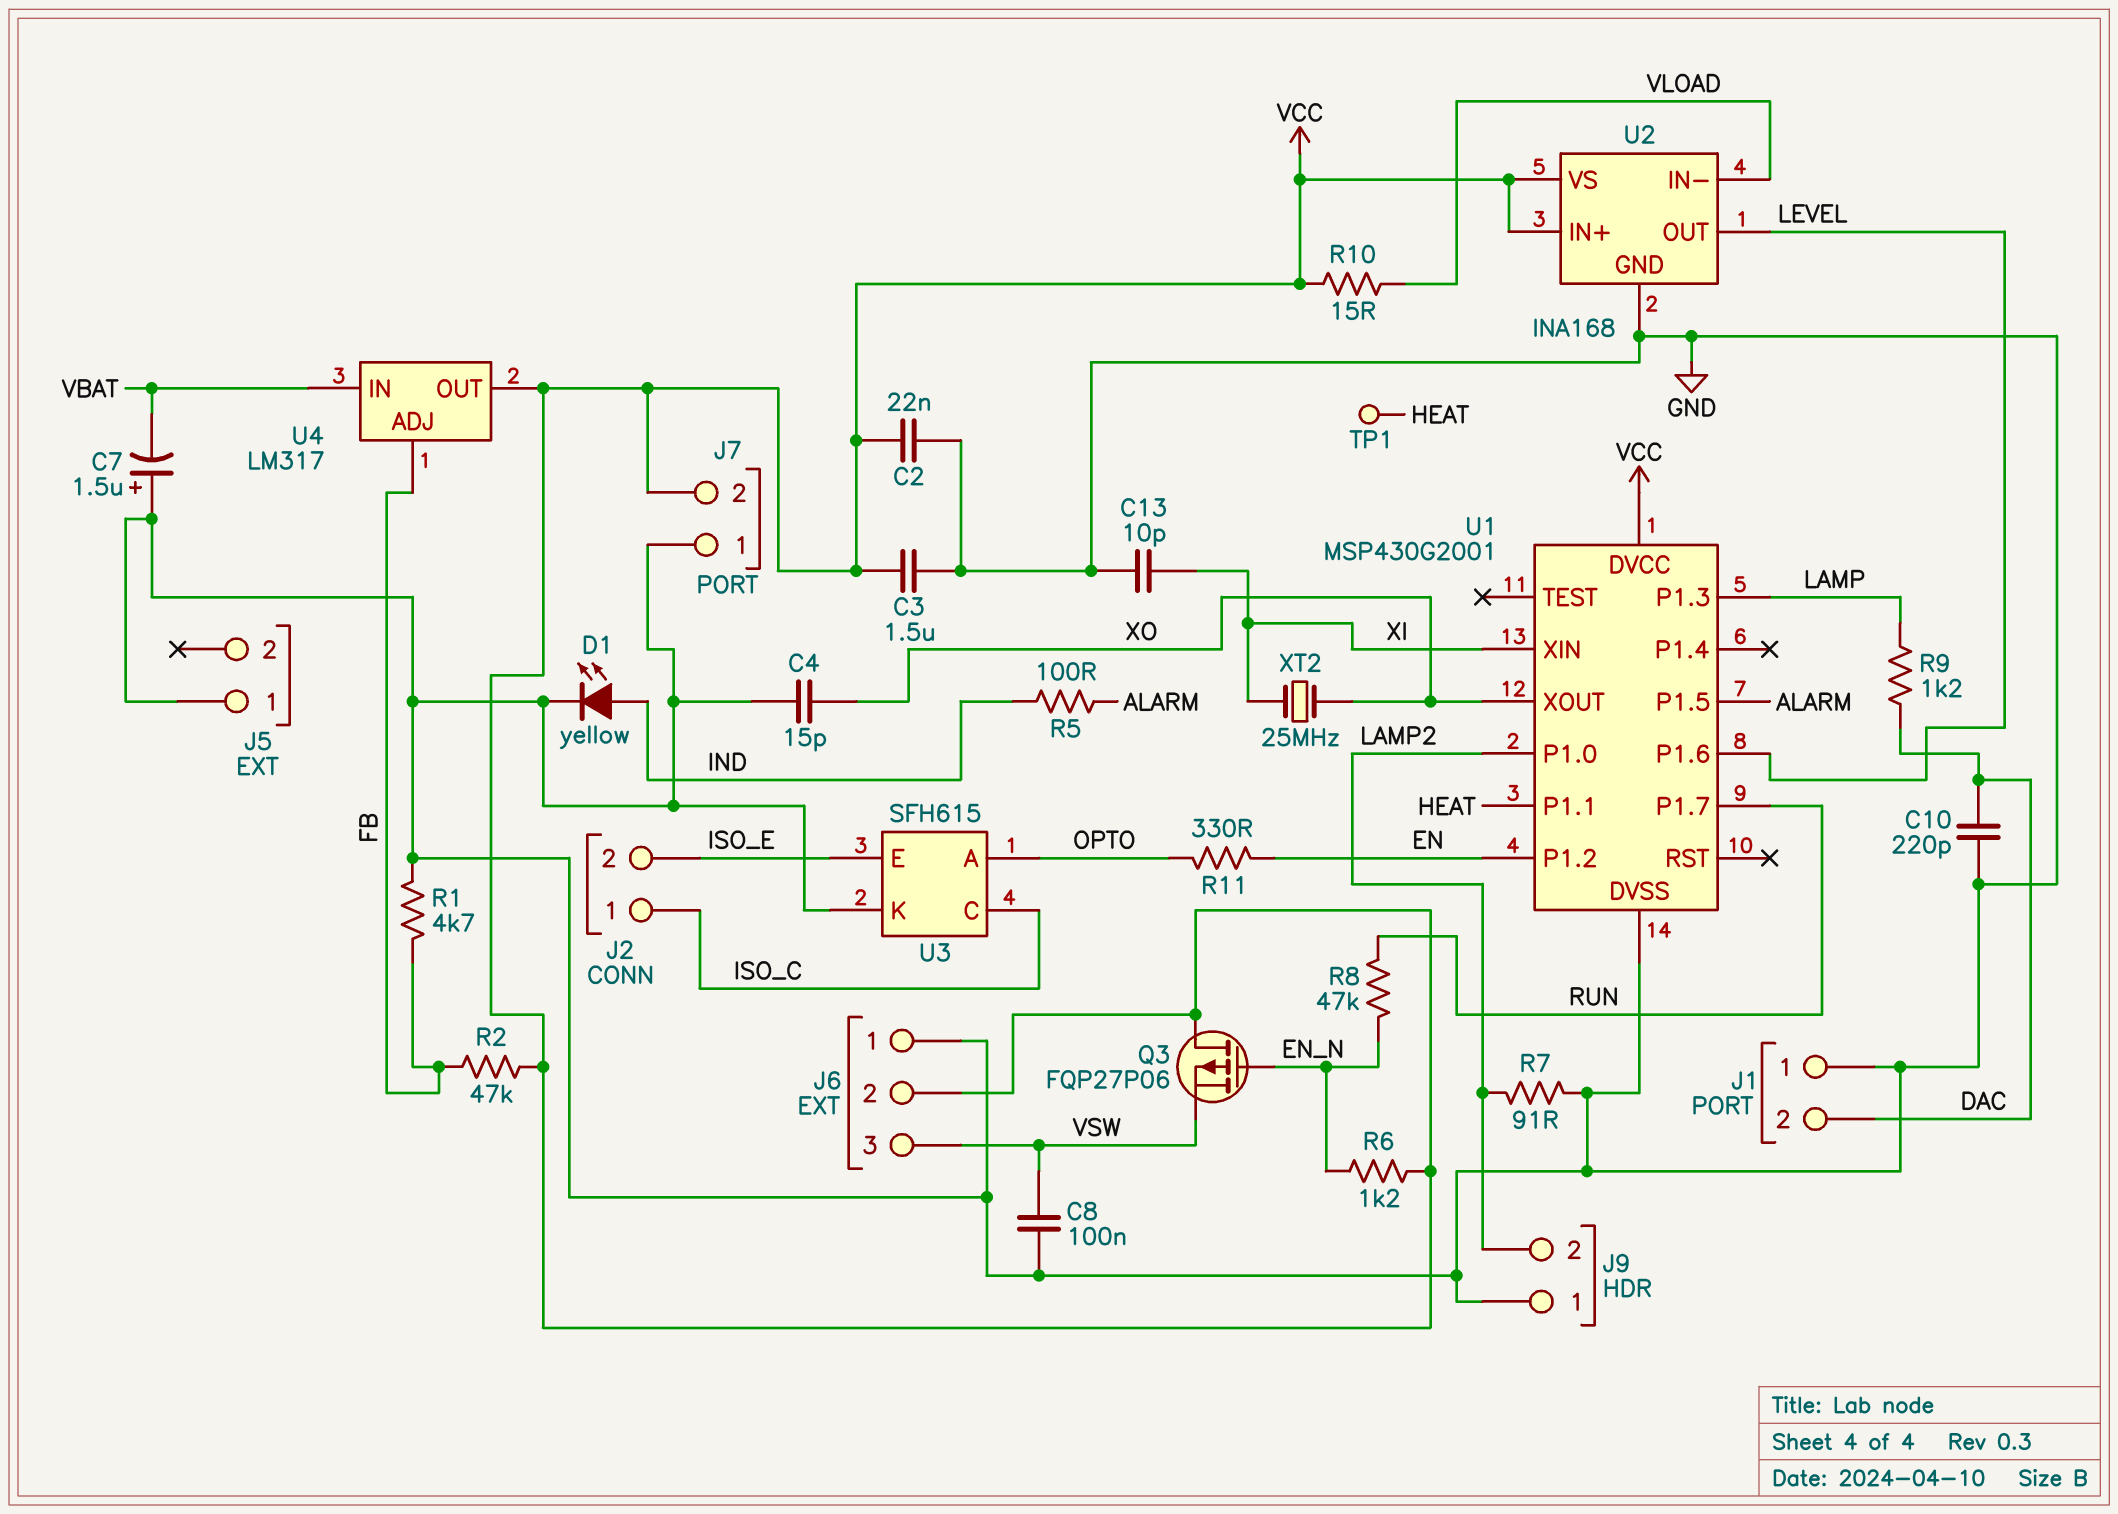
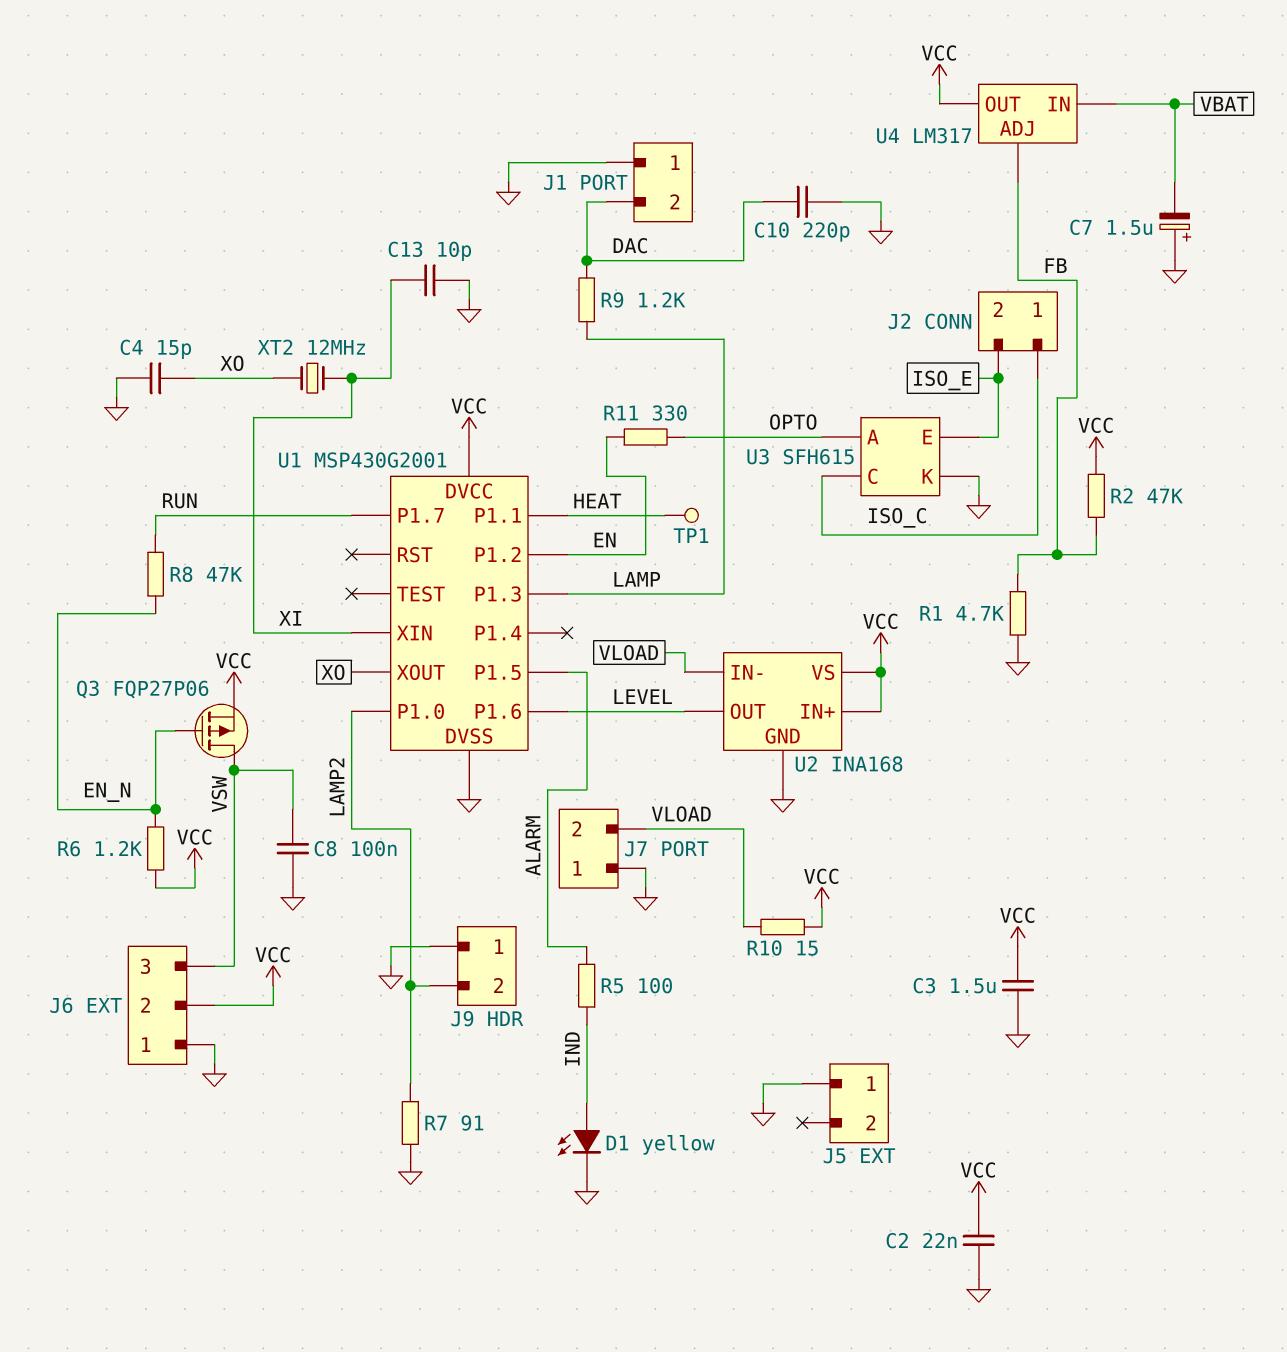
J7 pin 2: VCC -> VLOAD
Q3: PMOS FQP27P06 (G EN_N, D VCC, S VSW) -> PMOS FQP27P06 (G EN_N, D VSW, S VCC)
XT2: 25MHz (XI, XO) -> 12MHz (XI, XO)

